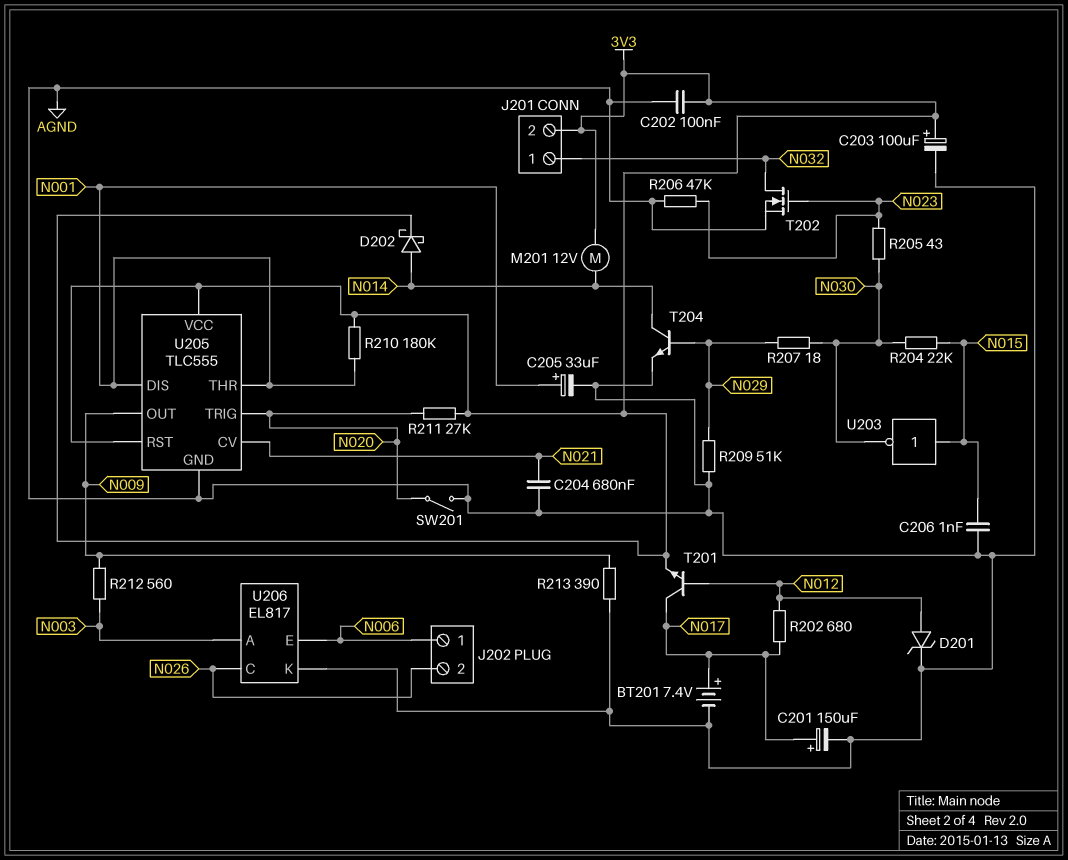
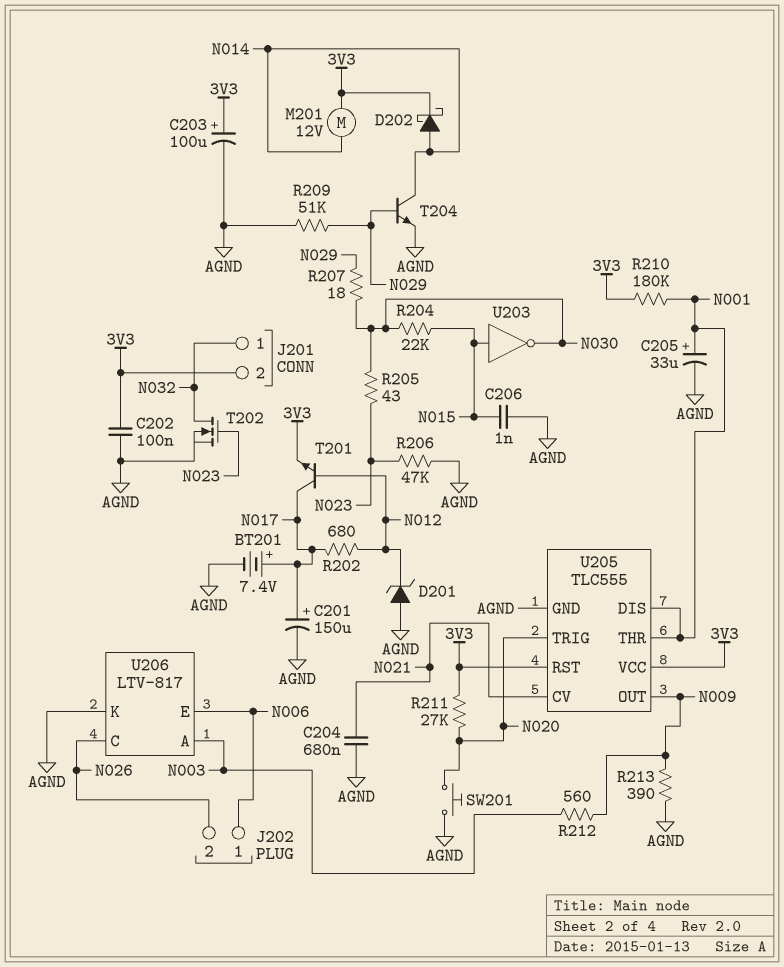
D201: zener (A N012, K AGND) -> zener (A AGND, K N012)
SW201: switch (AGND, N020) -> button (AGND, N020)
U206: EL817 -> LTV-817

